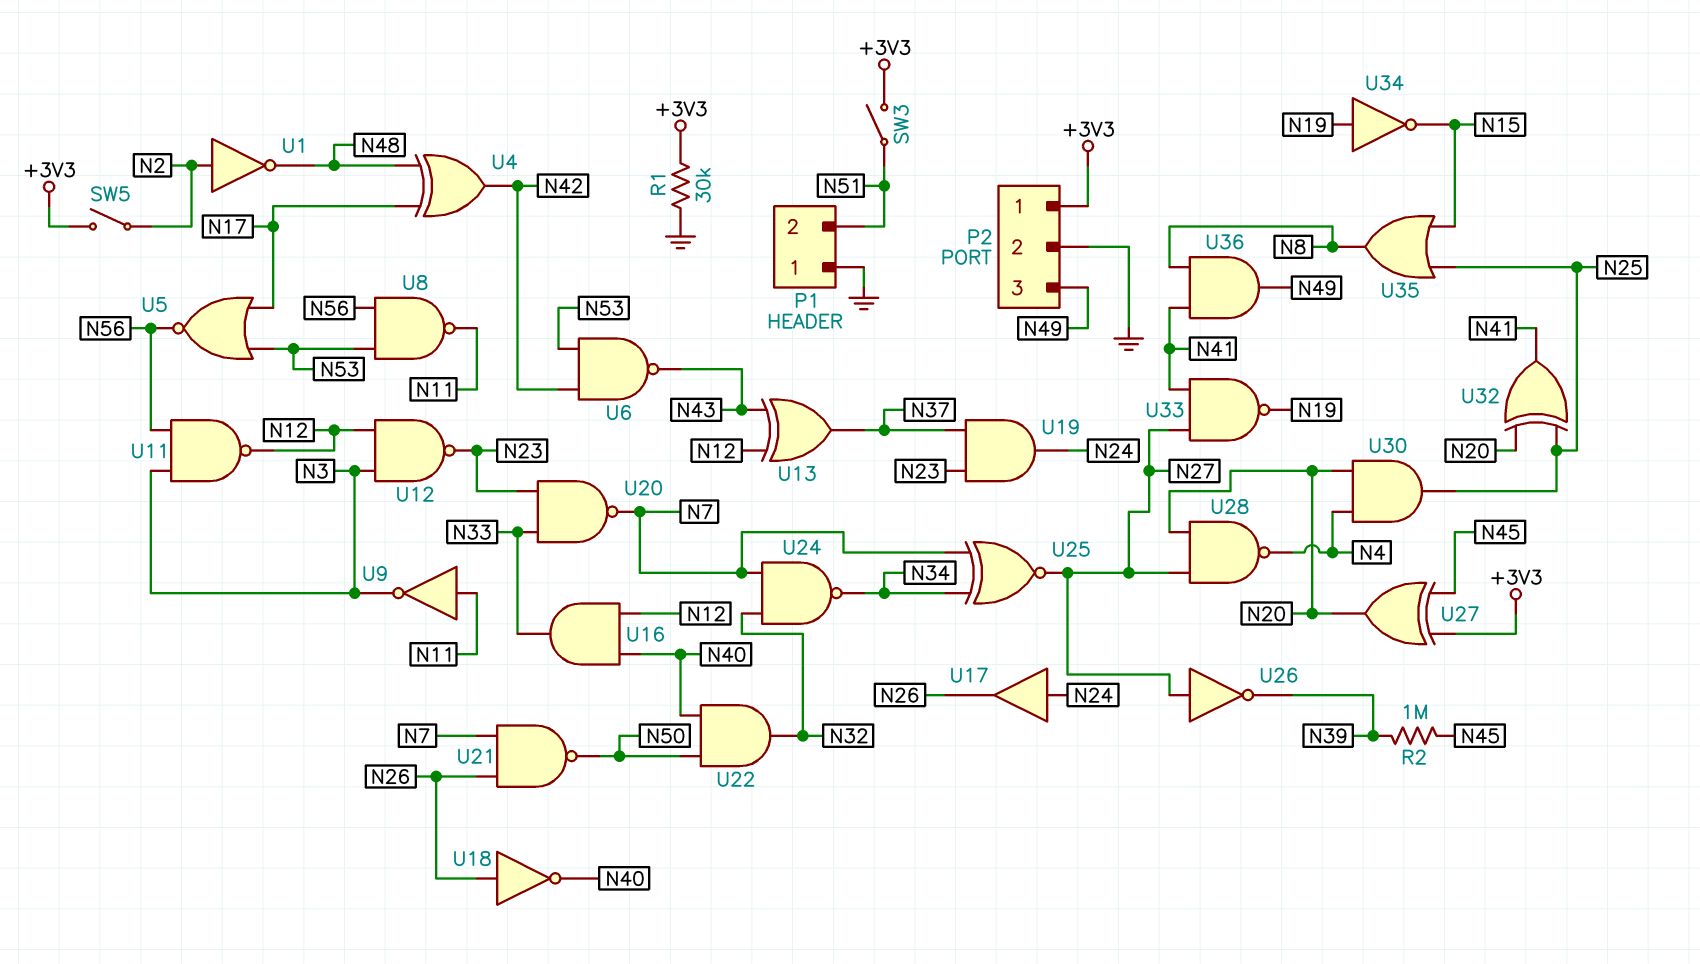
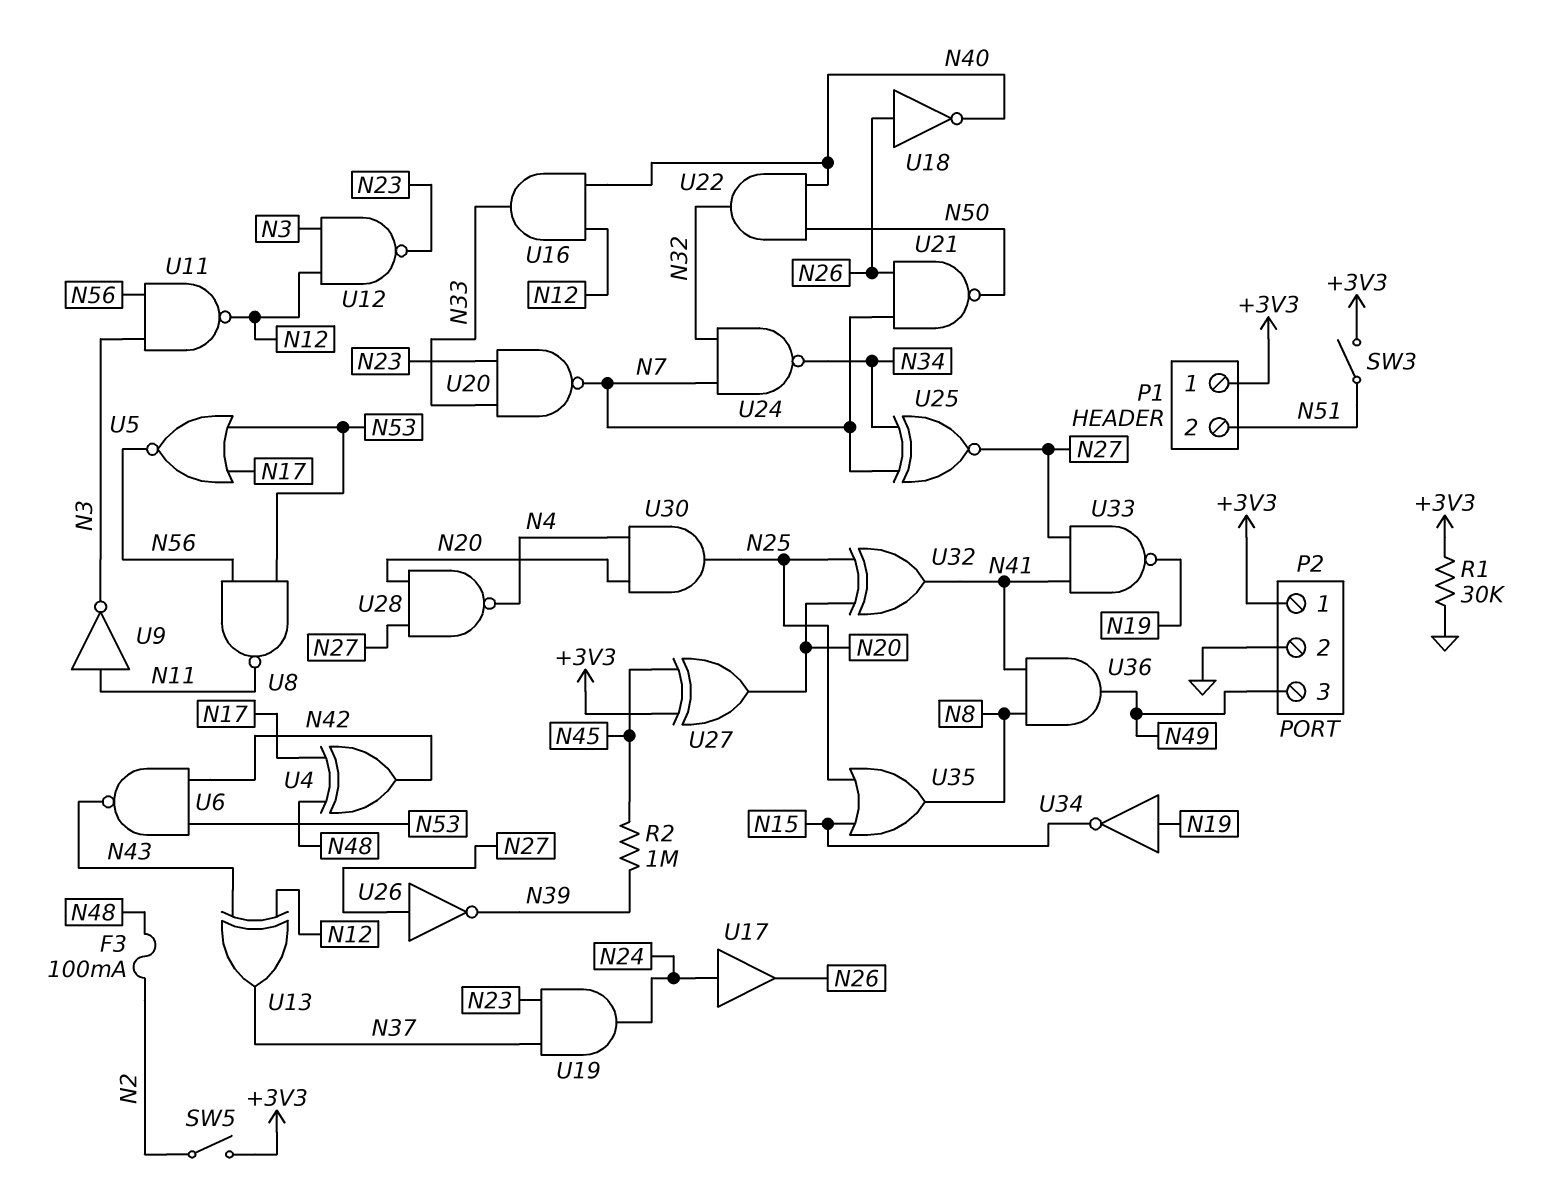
F3: none -> 100mA (N2, N48)
P1 pin 1: GND -> +3V3
U1: NOT (in N2, out N48) -> none

